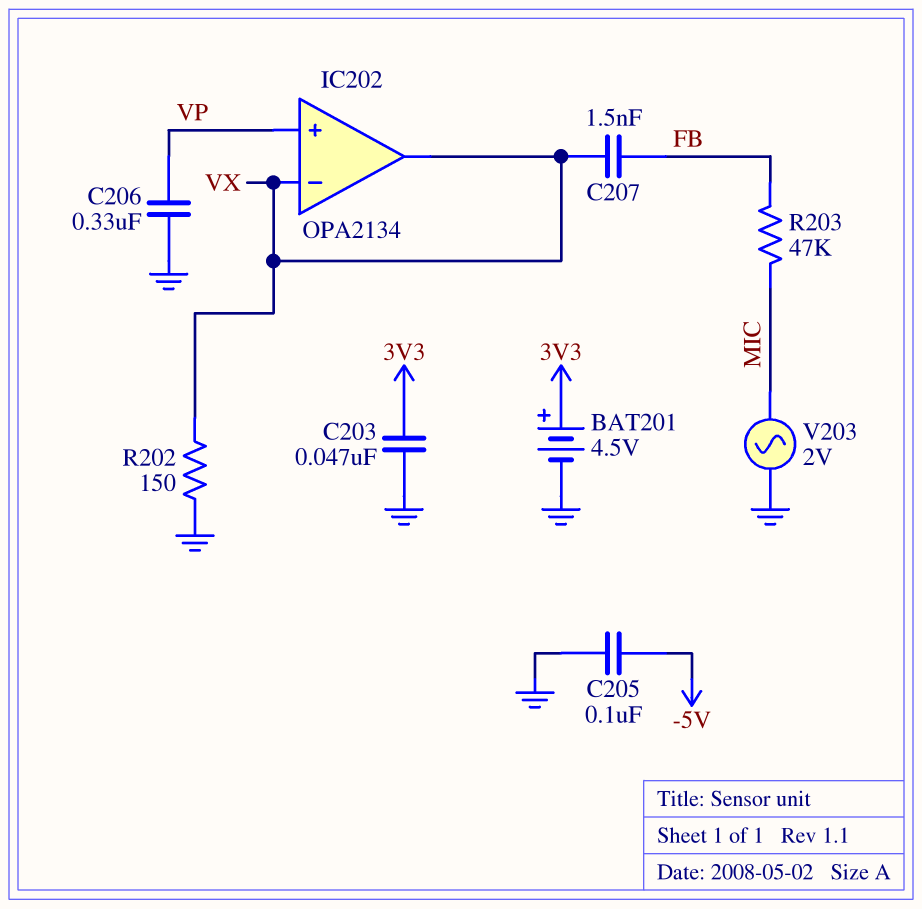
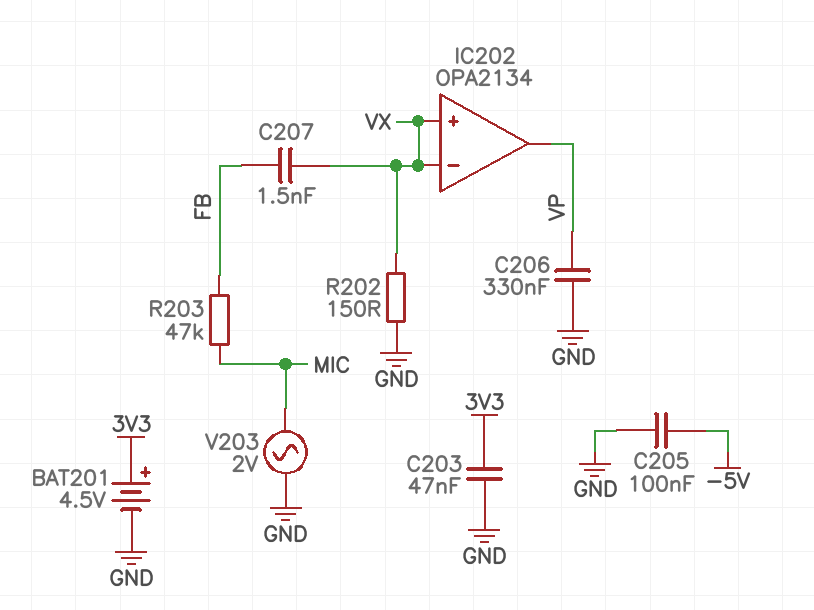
IC202 pin in+: VP -> VX
IC202 pin out: VX -> VP

